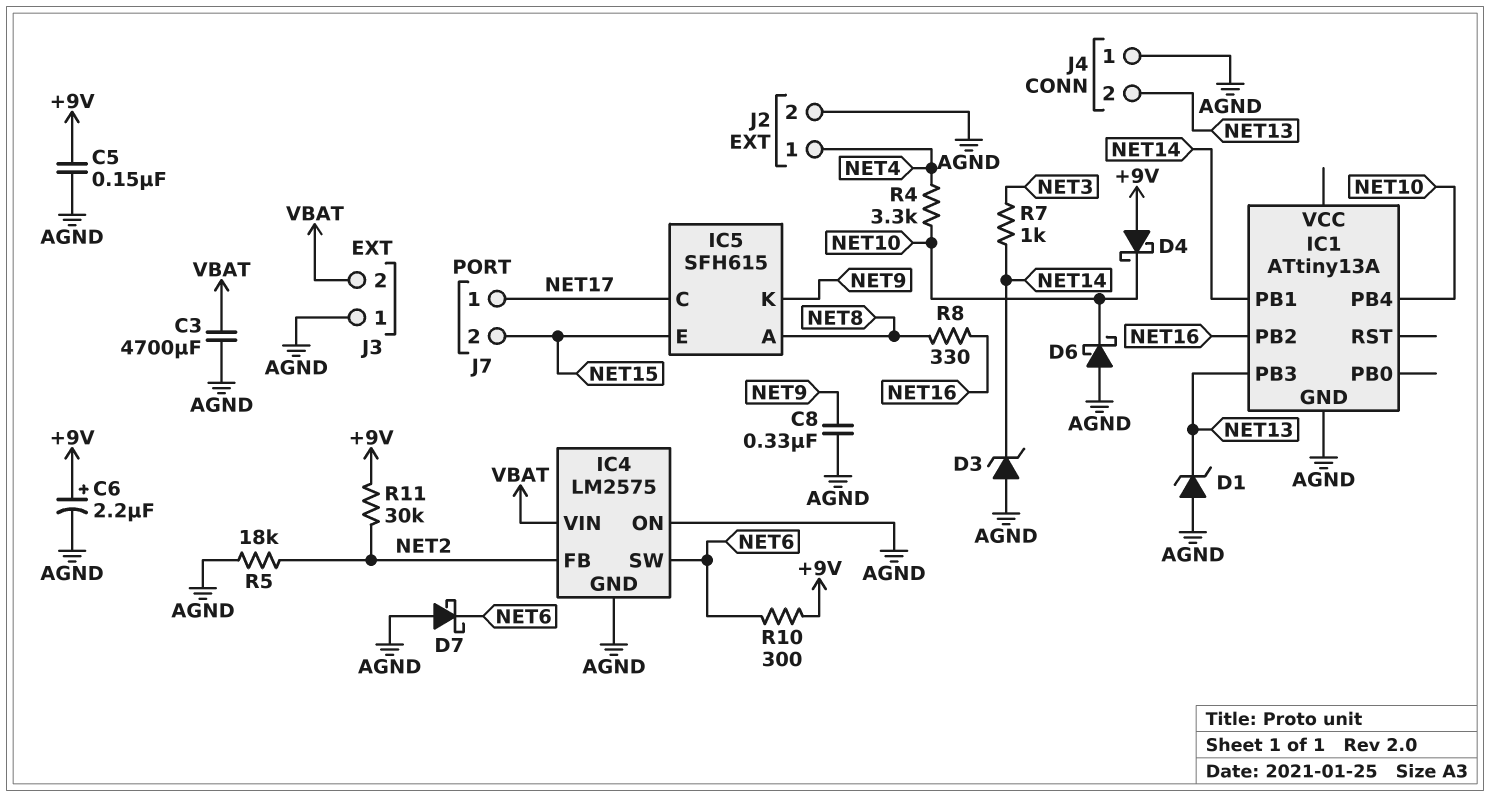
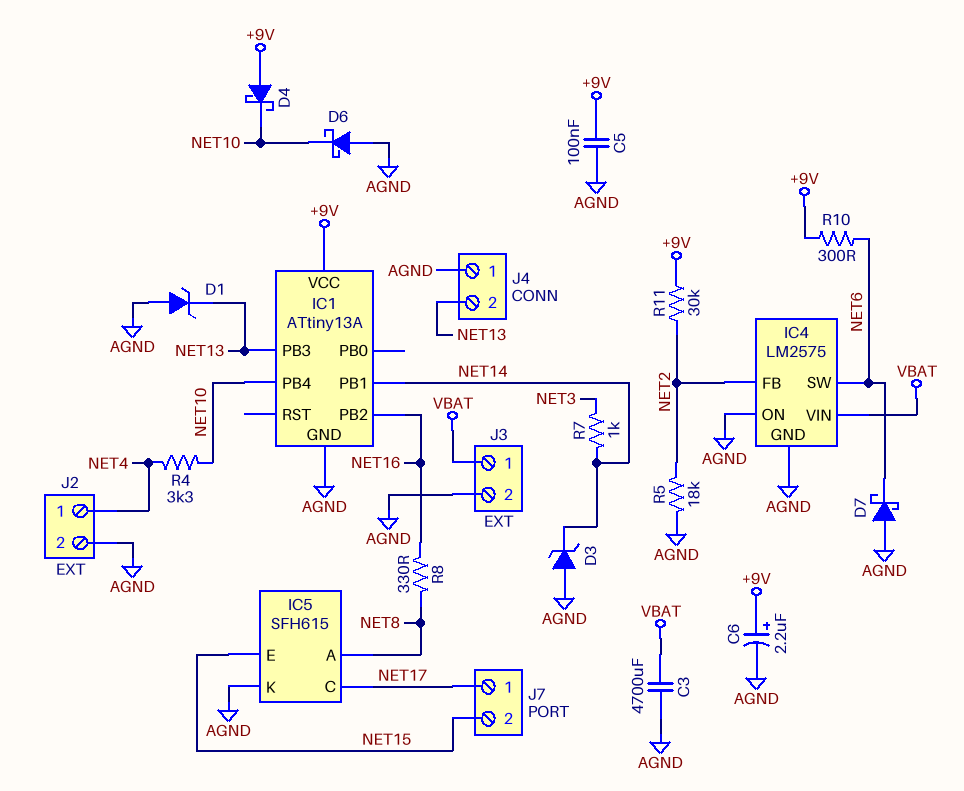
C5: 150nF (+9V, AGND) -> 100nF (+9V, AGND)
C8: 330nF (AGND, NET9) -> none
IC1 pin VCC: none -> +9V
IC5 pin K: NET9 -> AGND
J3 pin 1: AGND -> VBAT
J3 pin 2: VBAT -> AGND

